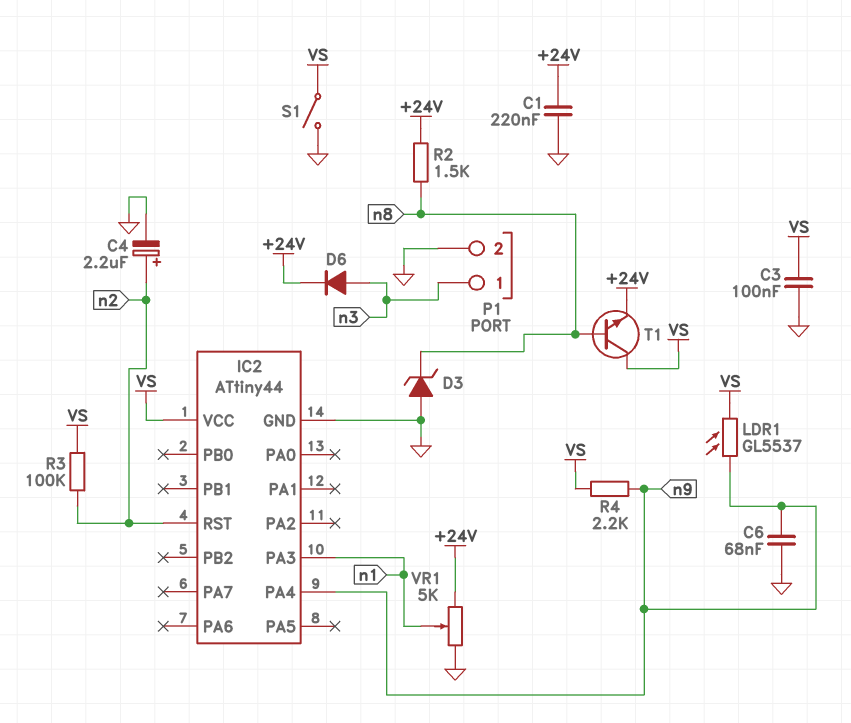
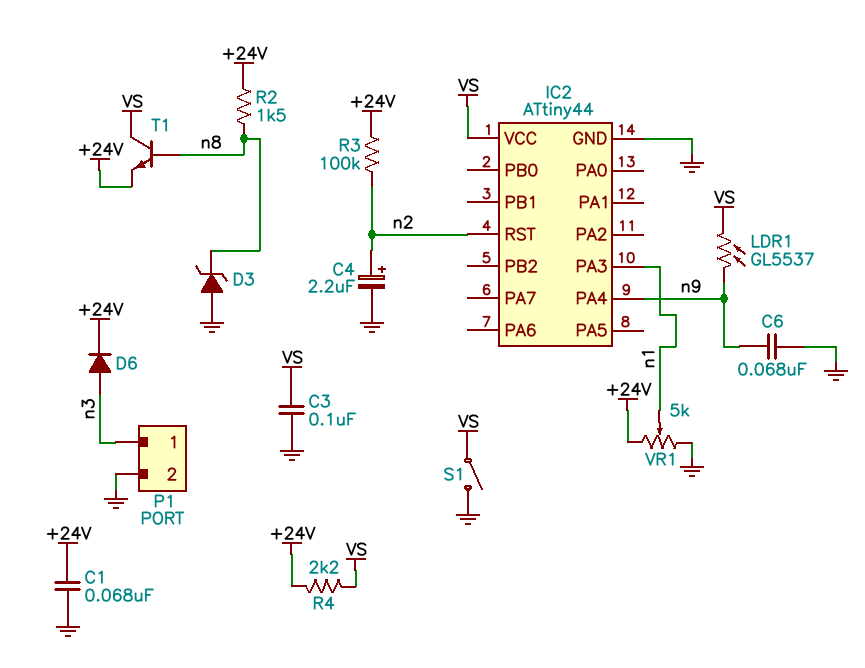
C1: 220nF (+24V, GND) -> 68nF (+24V, GND)
R3: 100k (VS, n2) -> 100k (+24V, n2)
R4: 2.2k (VS, n9) -> 2.2k (+24V, VS)

